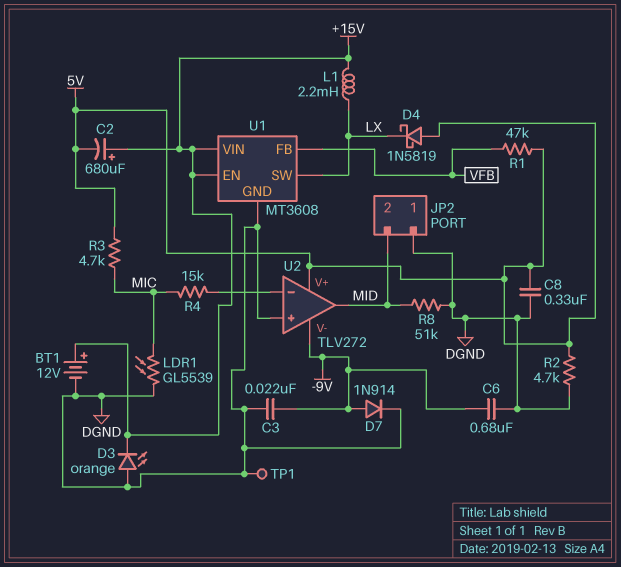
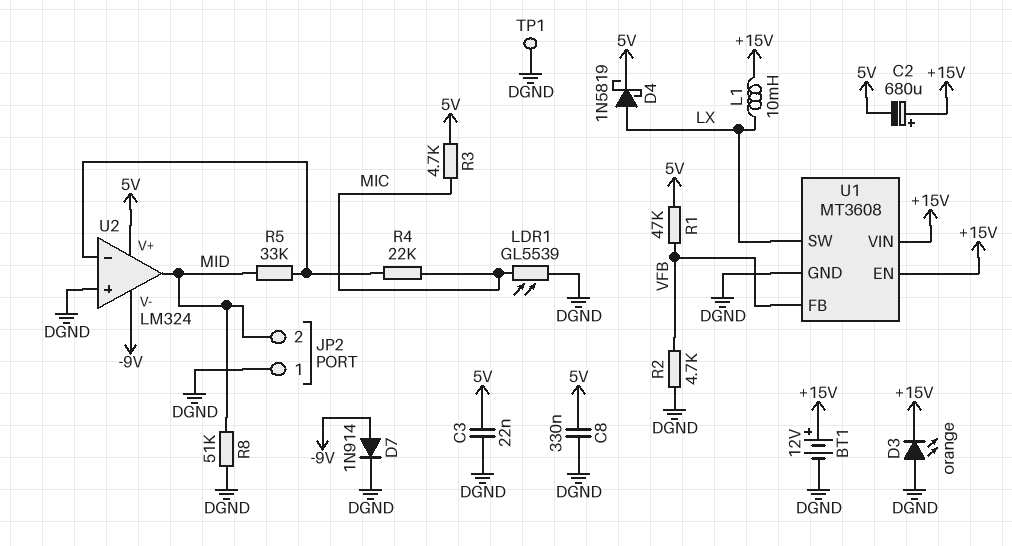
C3: 22nF (-9V, DGND) -> 22nF (5V, DGND)
C6: 680nF (-9V, DGND) -> none
D4: schottky 1N5819 (A 5V, K LX) -> schottky 1N5819 (A LX, K 5V)
L1: 2.2mH (+15V, LX) -> 10mH (+15V, LX)
R2: 4.7k (5V, DGND) -> 4.7k (DGND, VFB)
R4: 15k (MIC, U2/in-) -> 22k (MIC, U2/in-)
R5: none -> 33k (MID, U2/in-)
U2: TLV272 -> LM324

